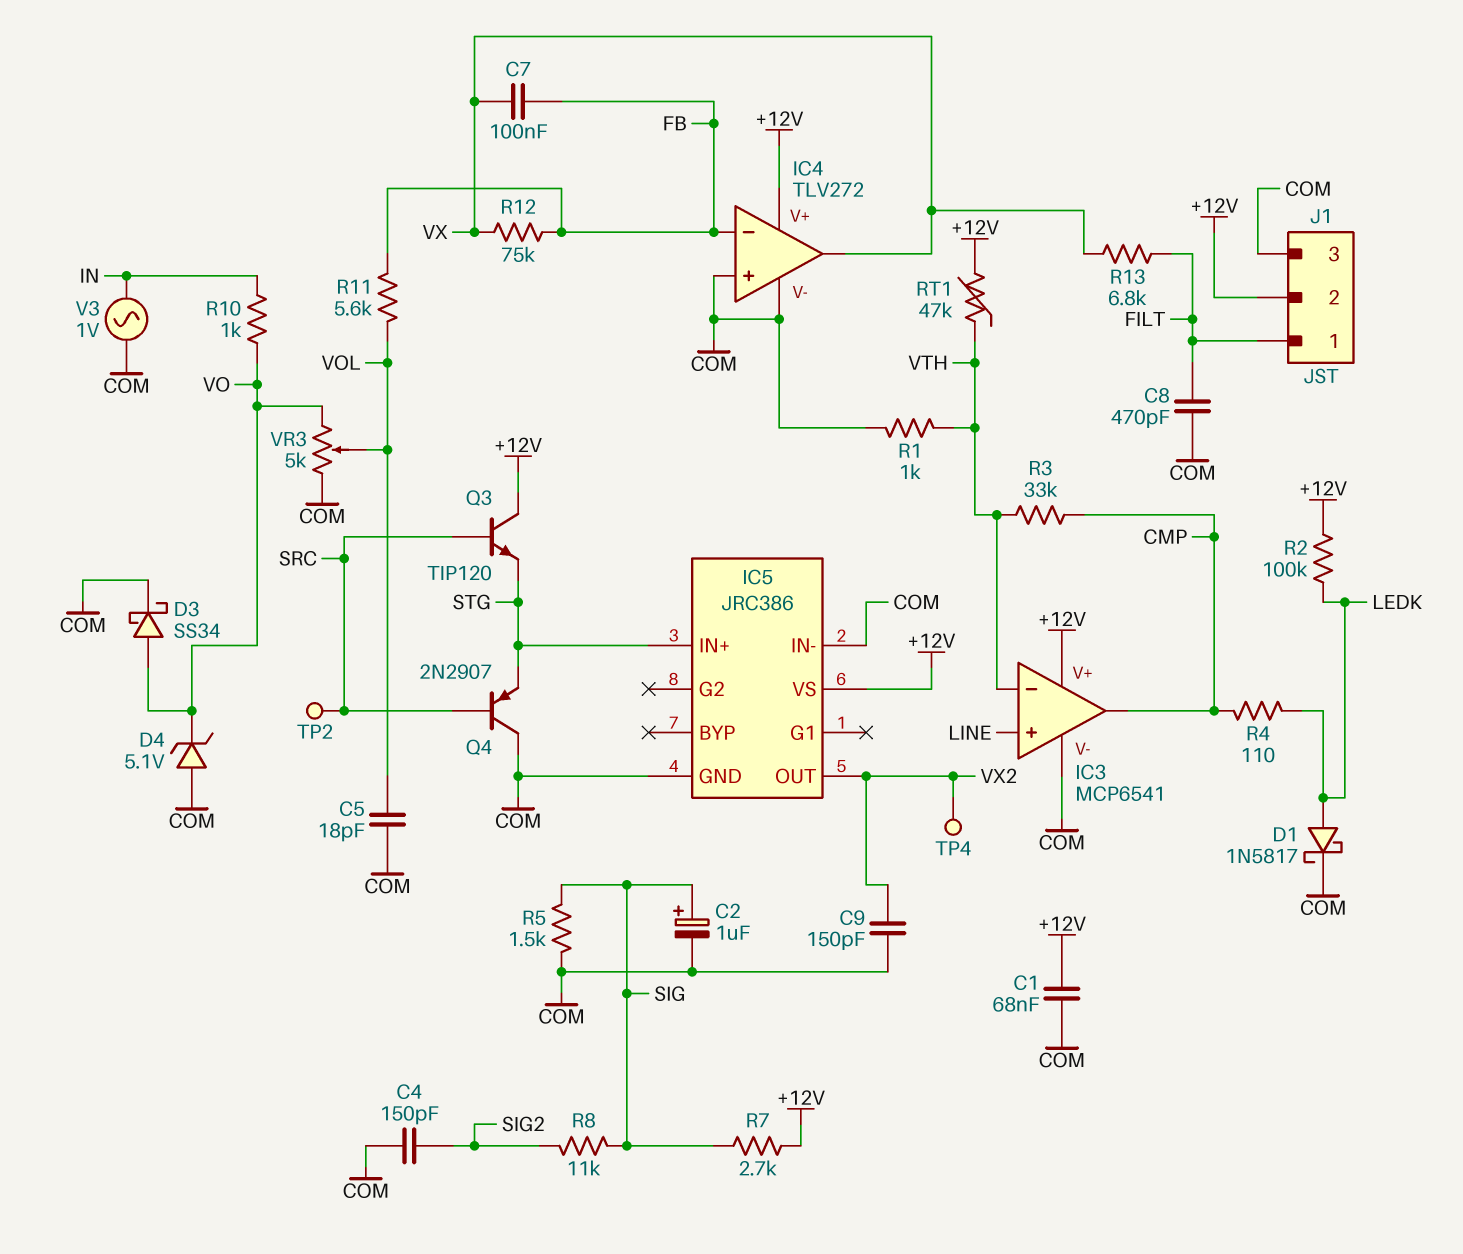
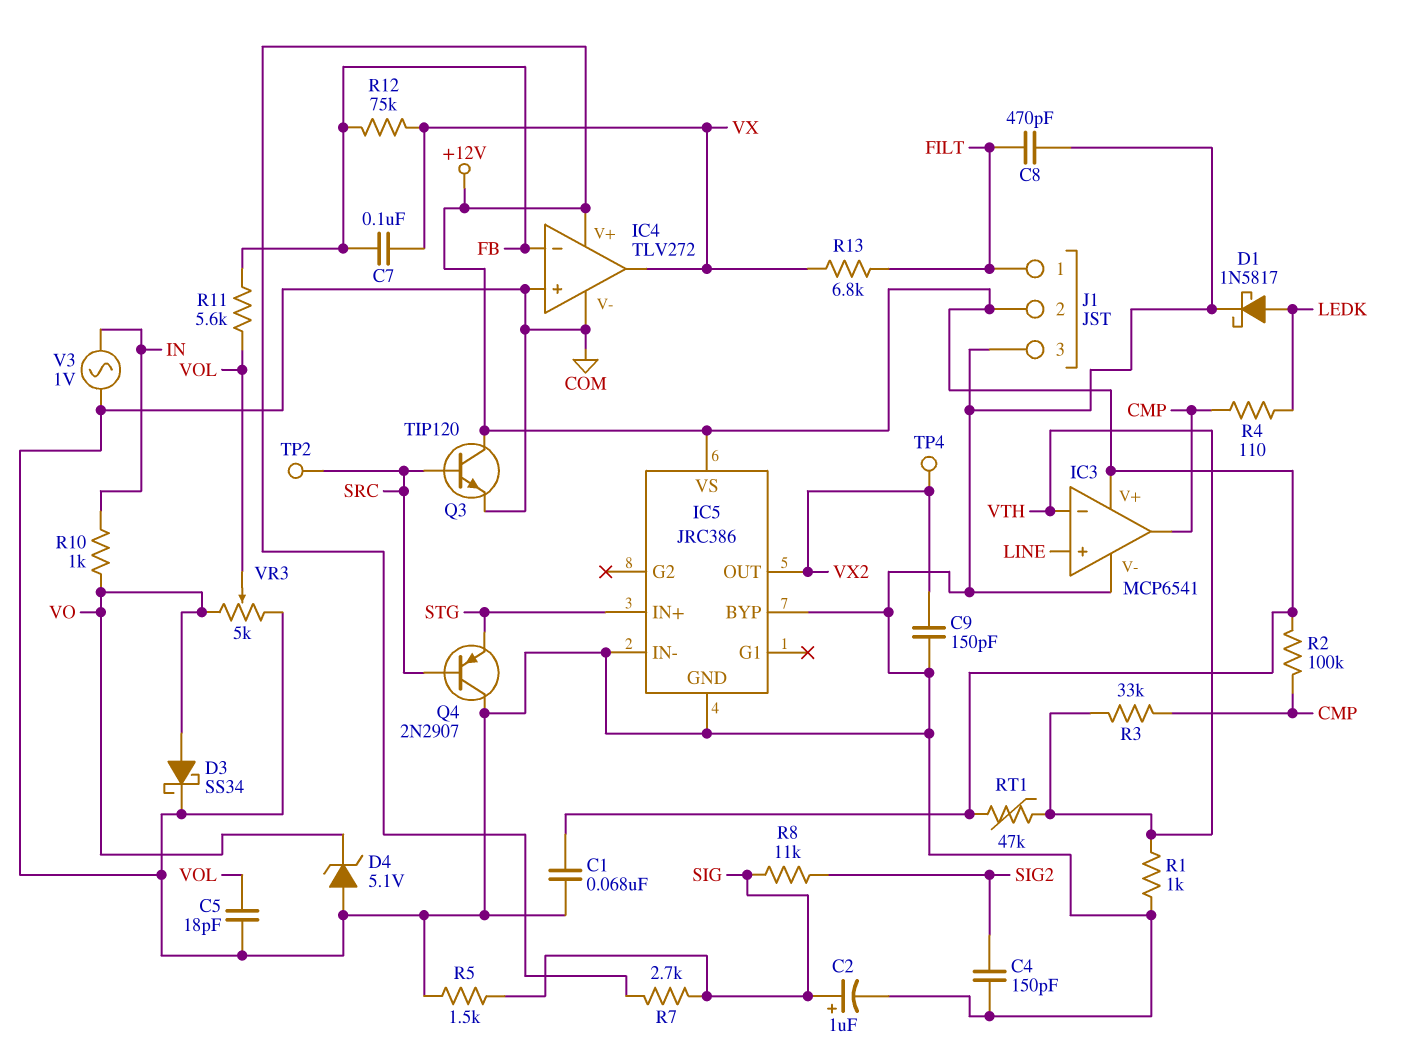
IC5 pin BYP: none -> COM
Q3: NPN TIP120 (B SRC, C +12V, E STG) -> NPN TIP120 (B SRC, C +12V, E COM)
R2: 100k (+12V, LEDK) -> 100k (+12V, CMP)

